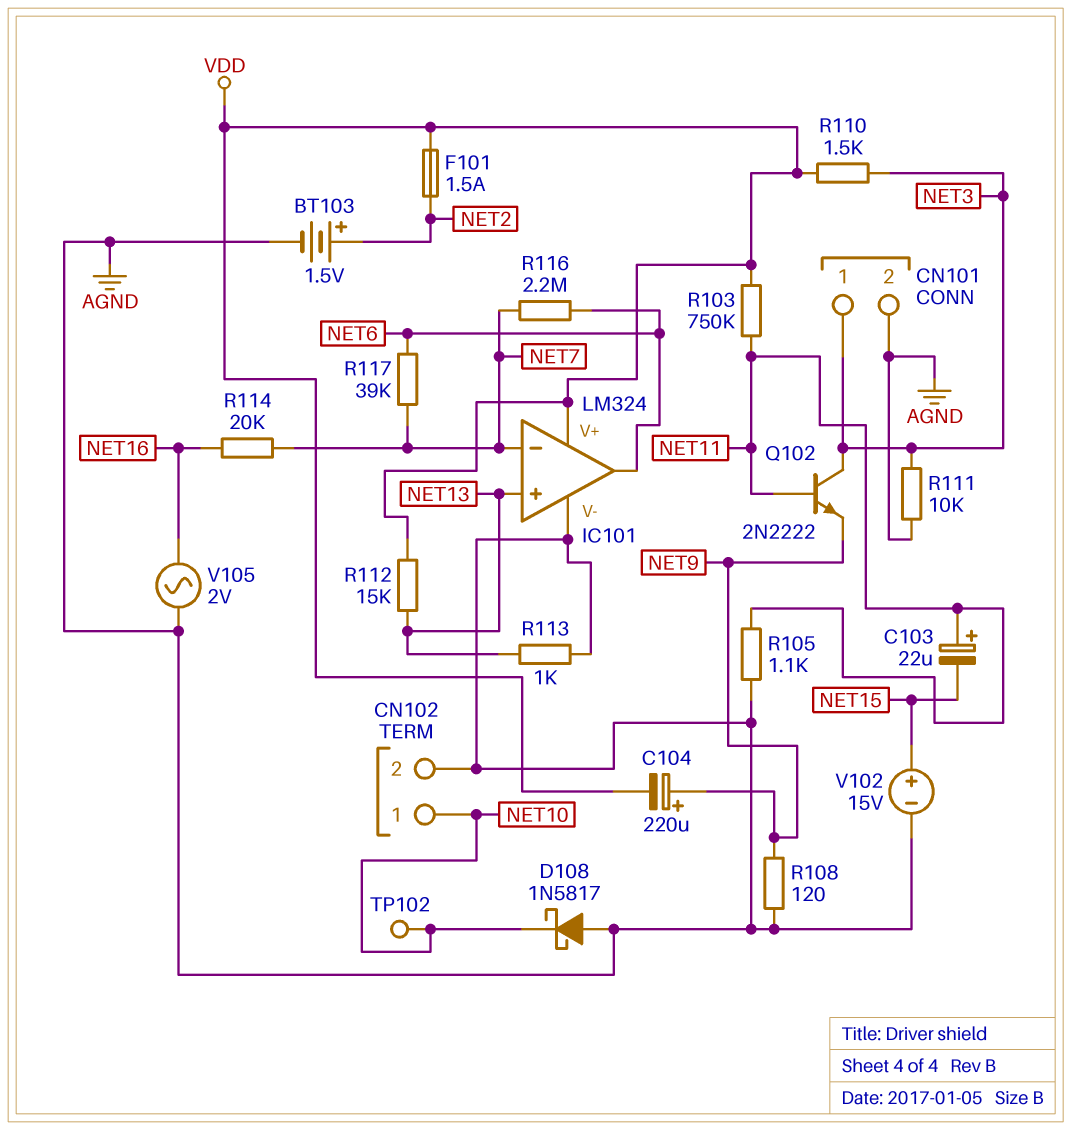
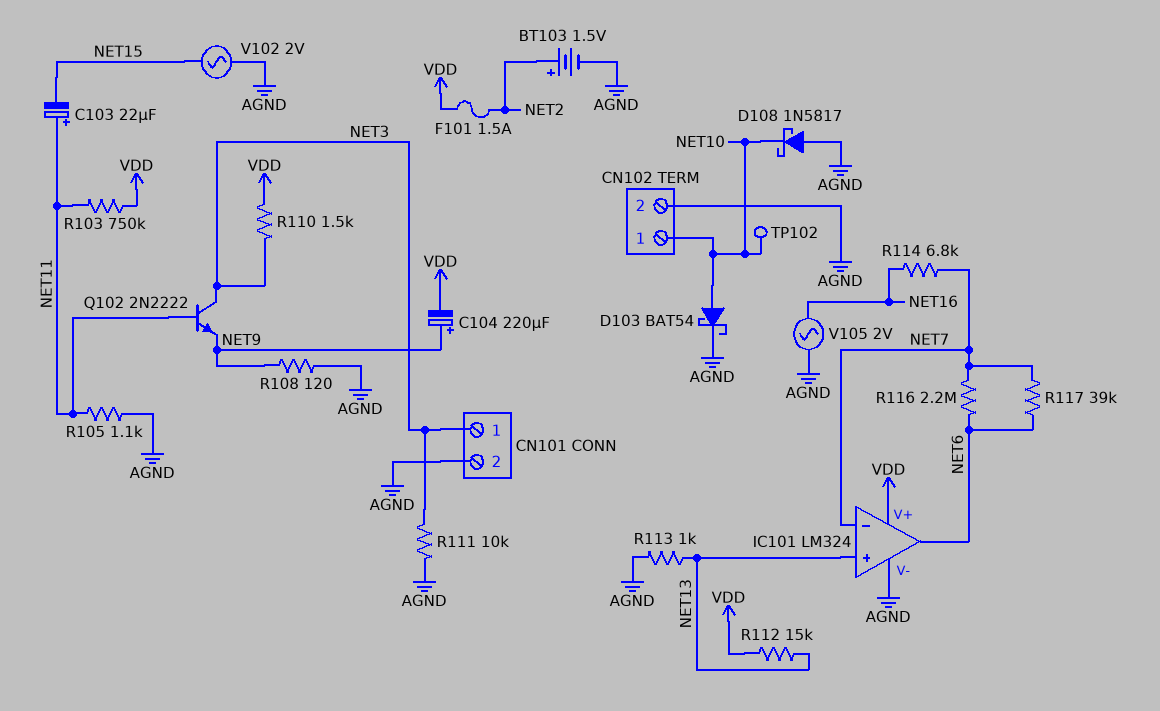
D103: none -> schottky BAT54 (A NET10, K AGND)
R114: 20k (NET7, NET16) -> 6.8k (NET7, NET16)
V102: 15V (plus NET15, minus AGND) -> AC 2V (AGND, NET15)

